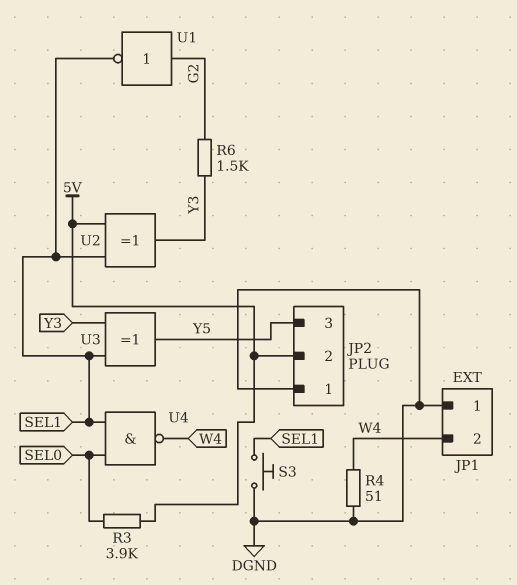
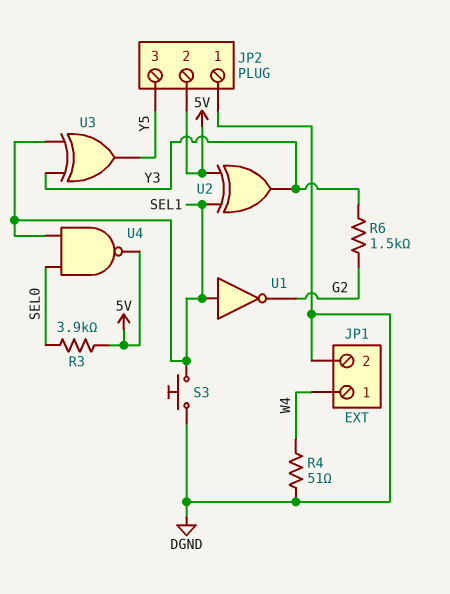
JP1 pin 1: DGND -> W4
JP1 pin 2: W4 -> DGND
U1: NOT (in G2, out SEL1) -> NOT (in SEL1, out G2)
U4: NAND (in SEL0, in SEL1, out W4) -> NAND (in SEL0, in SEL1, out 5V)

